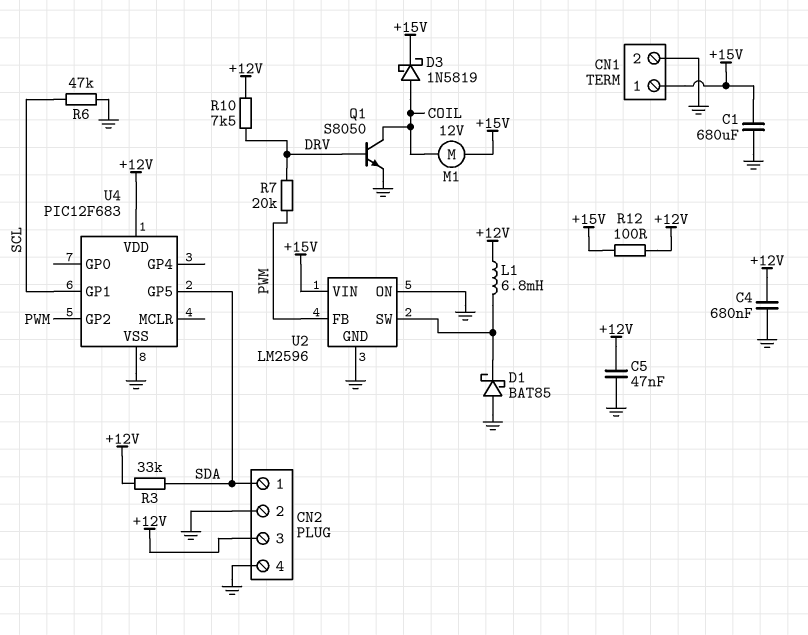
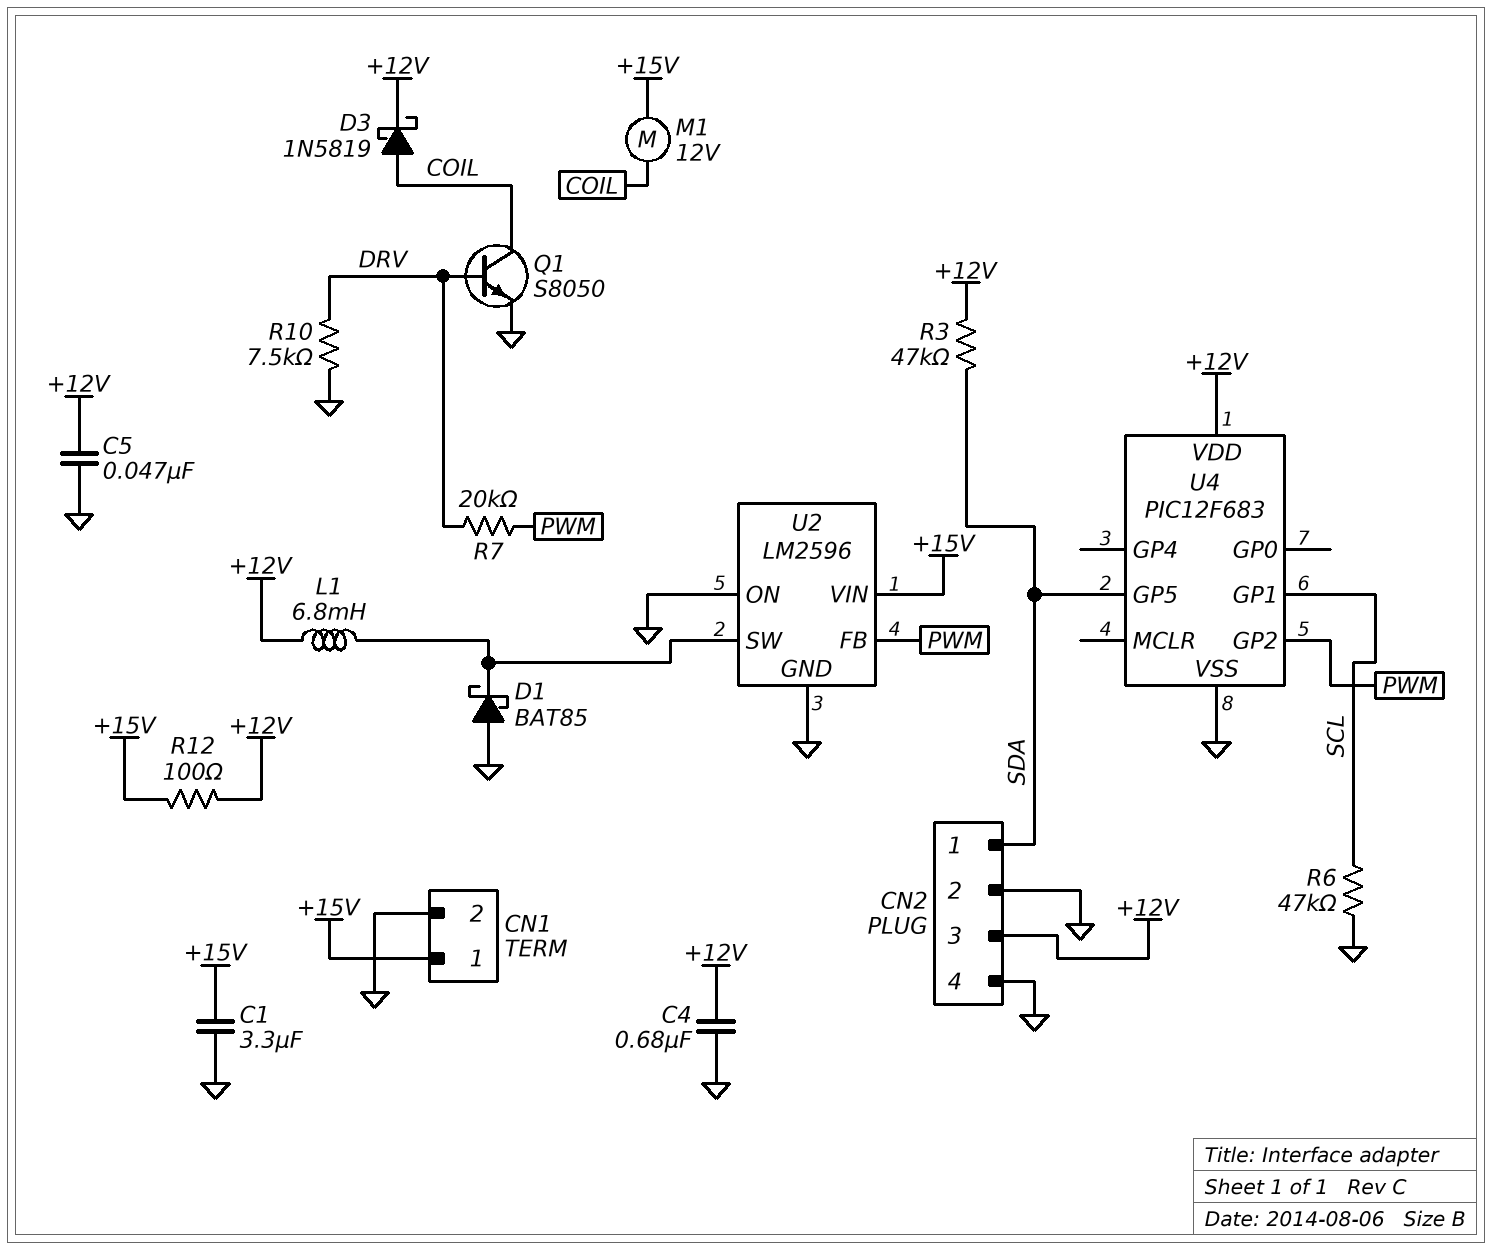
C1: 680uF (+15V, GND) -> 3.3uF (+15V, GND)
D3: schottky 1N5819 (A COIL, K +15V) -> schottky 1N5819 (A COIL, K +12V)
R3: 33k (+12V, SDA) -> 47k (+12V, SDA)
R10: 7.5k (+12V, DRV) -> 7.5k (DRV, GND)

